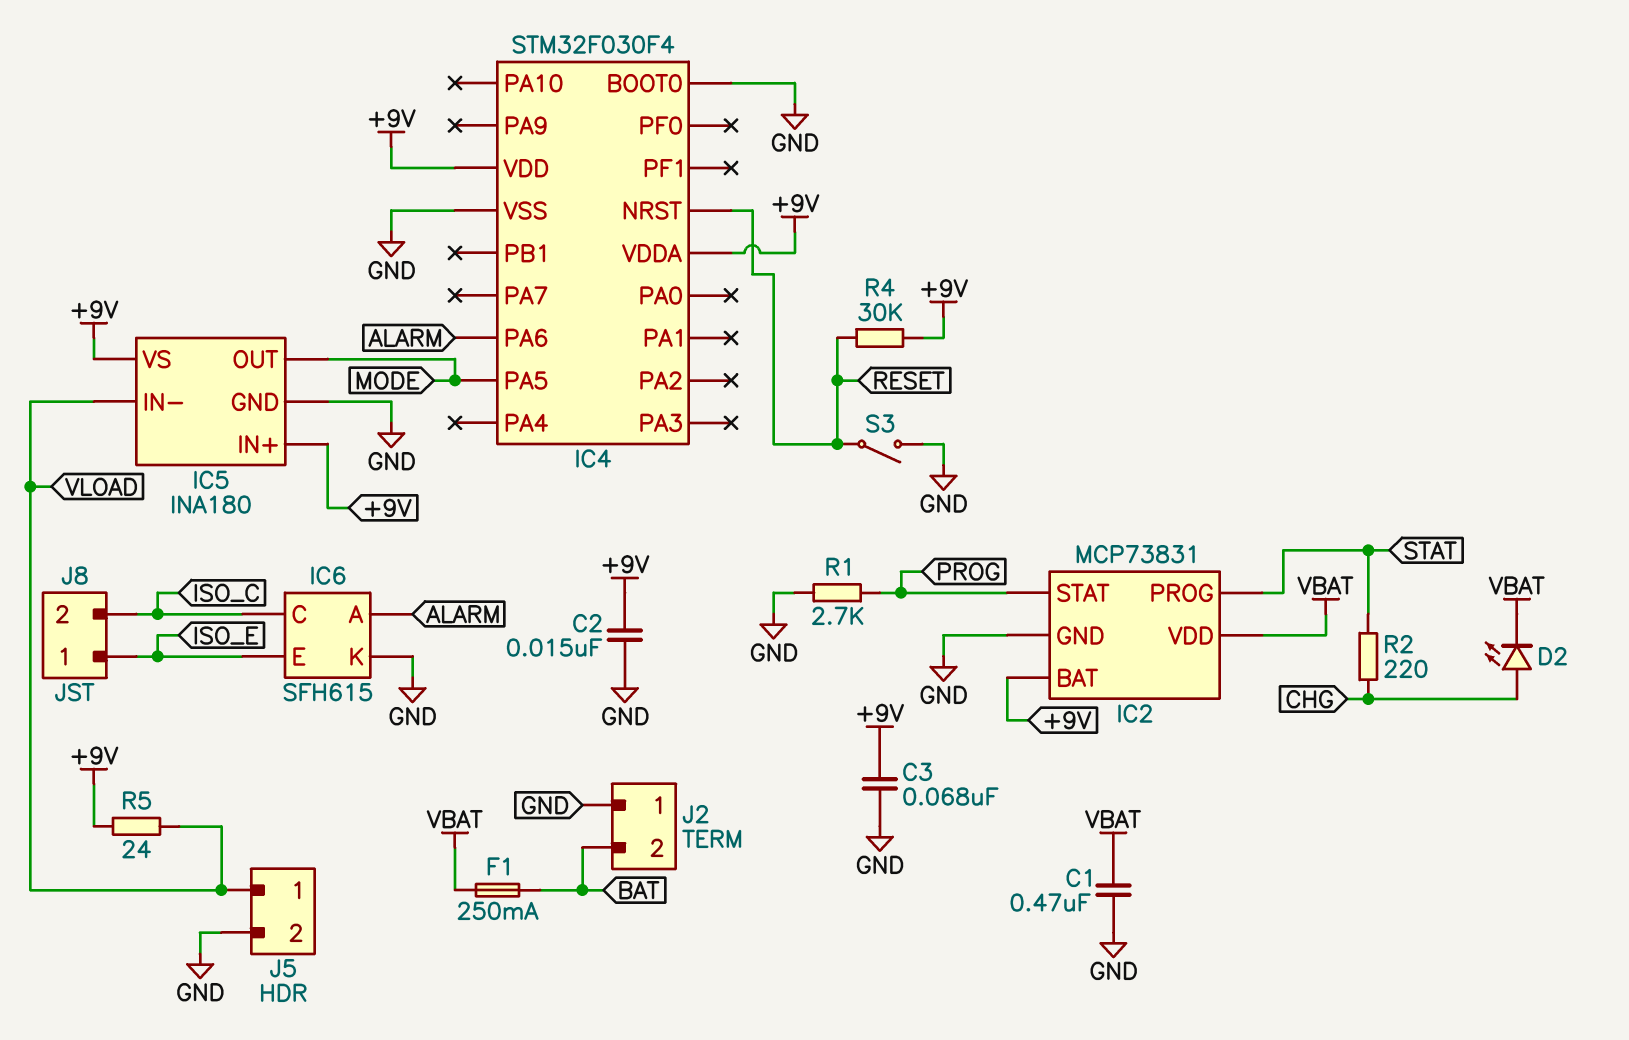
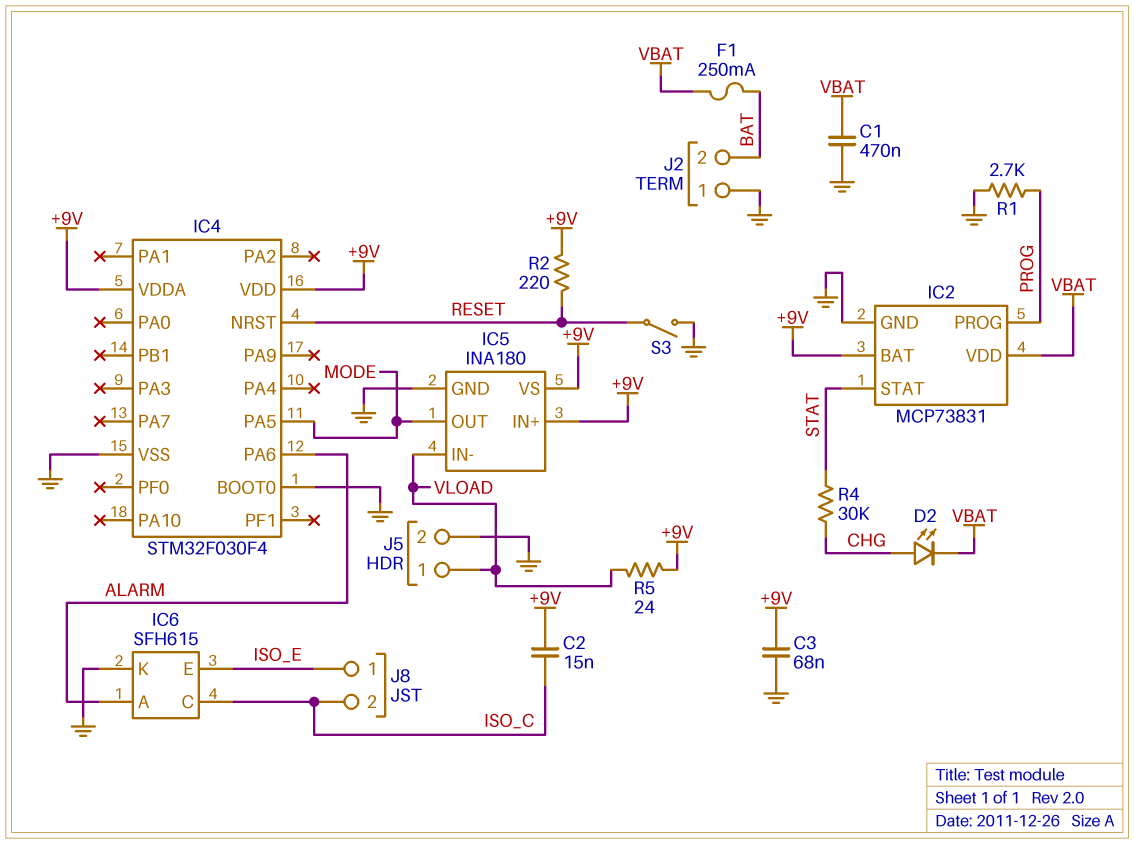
C2: 15nF (+9V, GND) -> 15nF (+9V, ISO_C)
IC2 pin PROG: STAT -> PROG
IC2 pin STAT: PROG -> STAT
R2: 220 (CHG, STAT) -> 220 (+9V, RESET)
R4: 30k (+9V, RESET) -> 30k (CHG, STAT)

